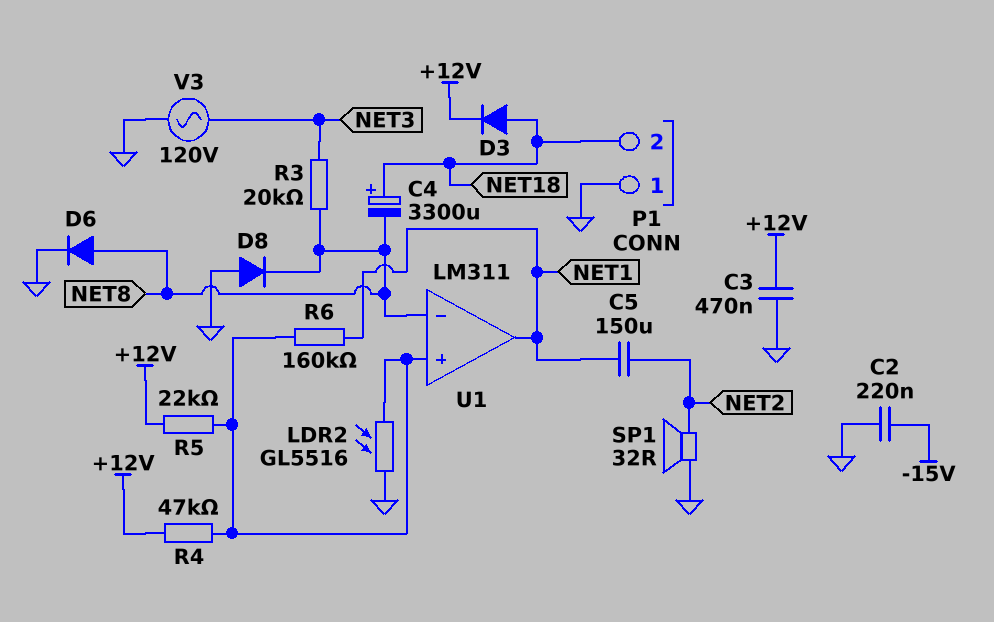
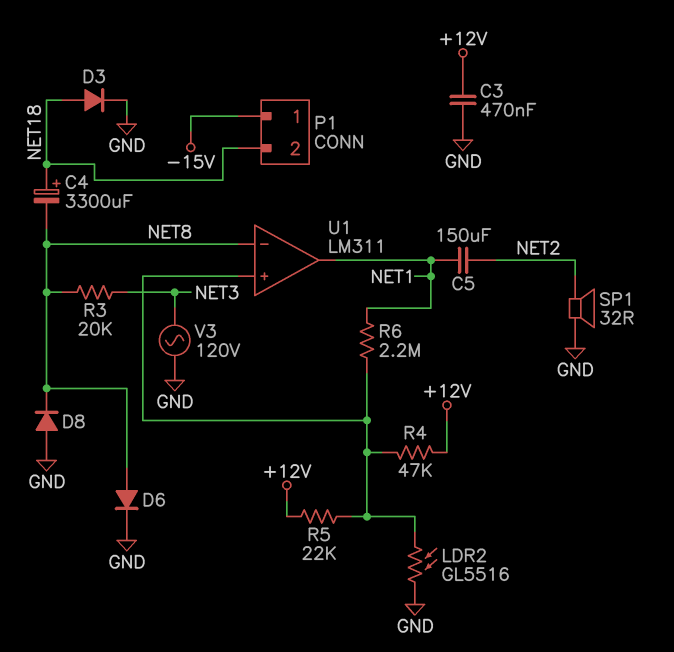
C2: 220nF (-15V, GND) -> none
D3: diode (A NET18, K +12V) -> diode (A NET18, K GND)
P1 pin 1: GND -> -15V
R6: 160k (NET1, U1/in+) -> 2.2M (NET1, U1/in+)

